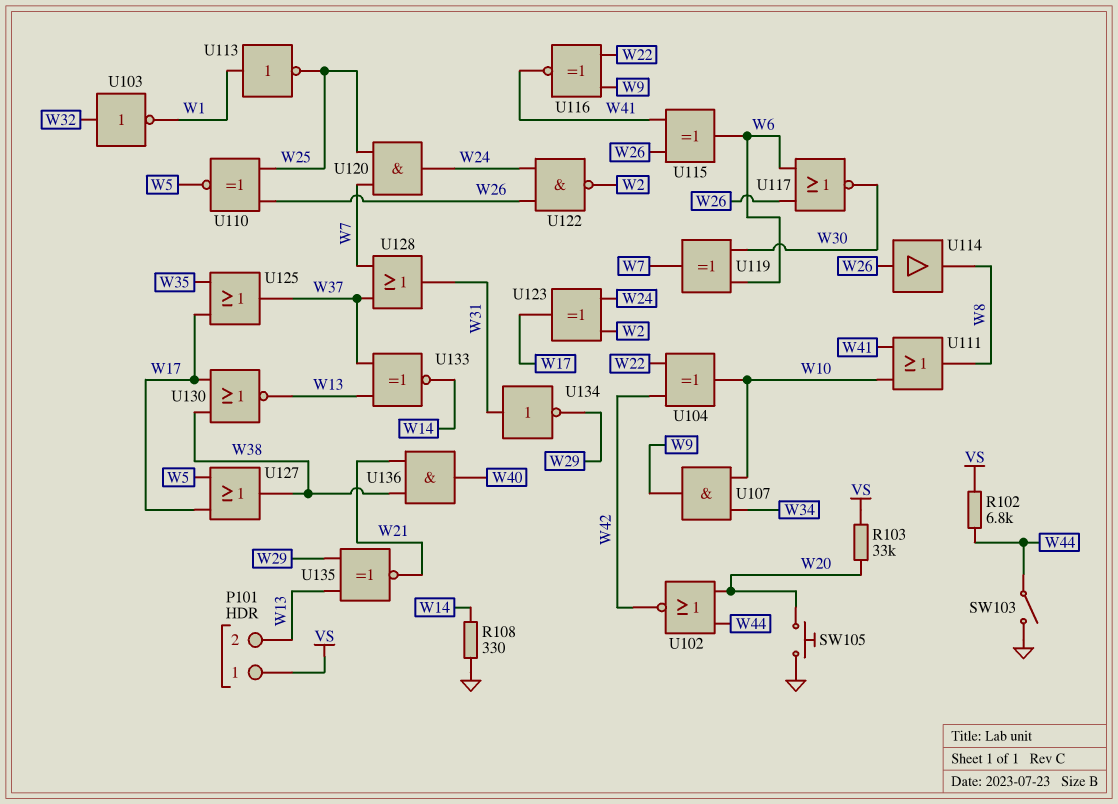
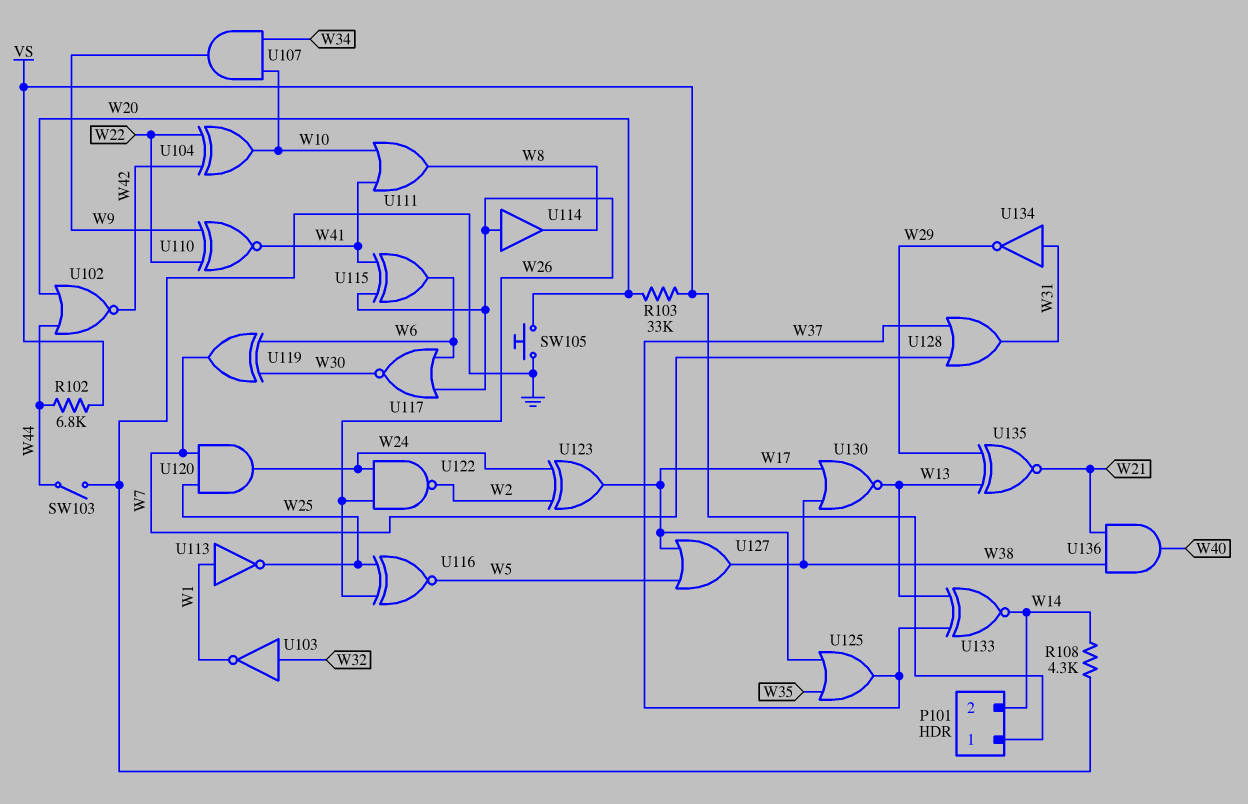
P101 pin 2: W13 -> W14
R108: 330 (GND, W14) -> 4.3k (GND, W14)
U110: XNOR (in W25, in W26, out W5) -> XNOR (in W9, in W22, out W41)
U116: XNOR (in W9, in W22, out W41) -> XNOR (in W25, in W26, out W5)

